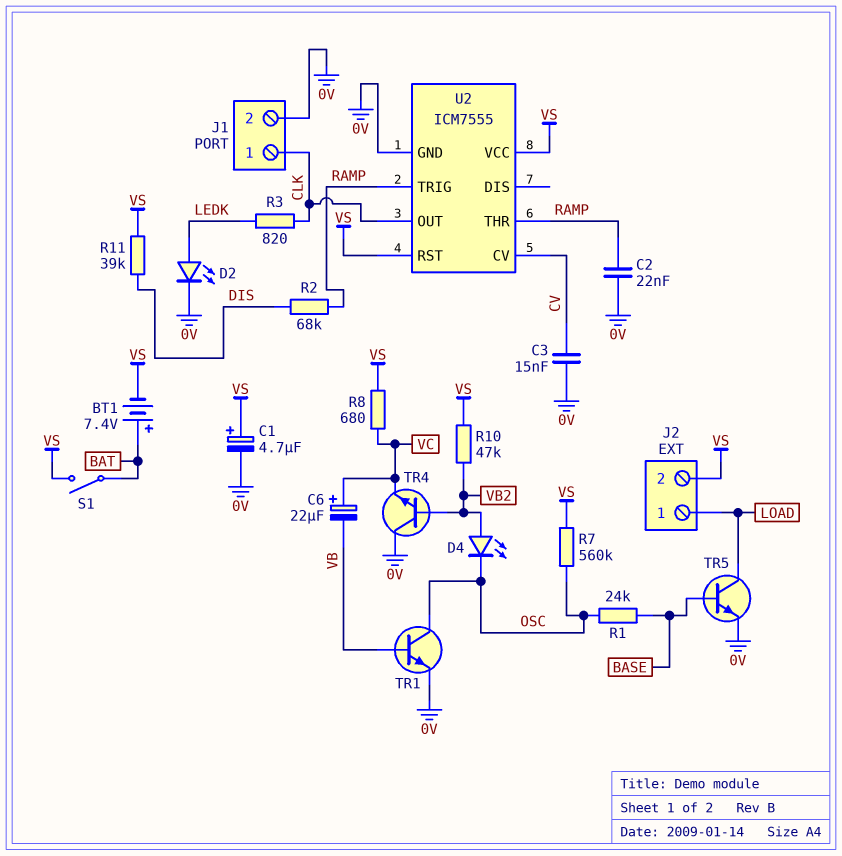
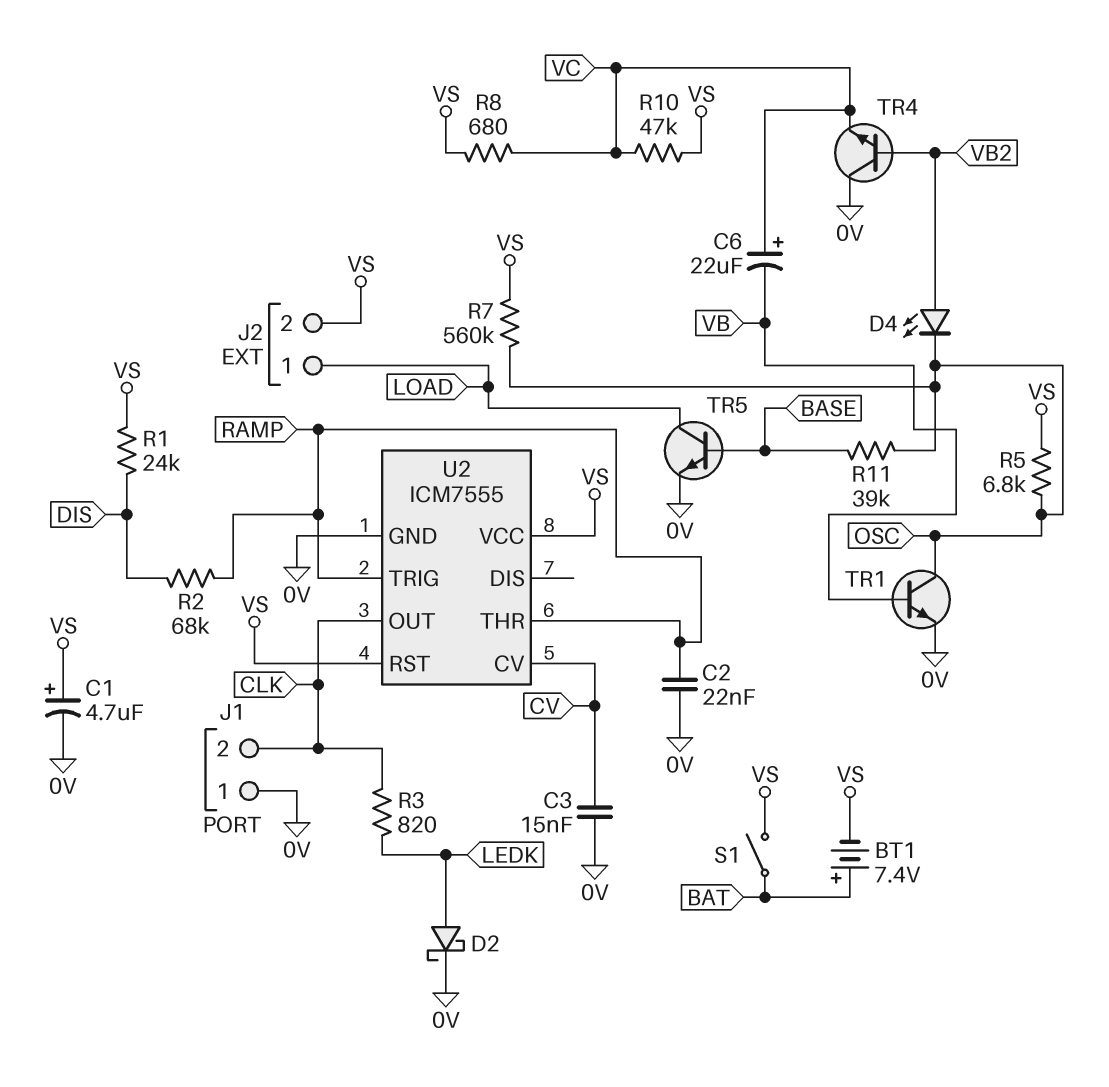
D2: LED (A LEDK, K 0V) -> schottky (A LEDK, K 0V)
J1 pin 1: CLK -> 0V
J1 pin 2: 0V -> CLK
R1: 24k (BASE, OSC) -> 24k (DIS, VS)
R5: none -> 6.8k (OSC, VS)
R10: 47k (VB2, VS) -> 47k (VC, VS)
R11: 39k (DIS, VS) -> 39k (BASE, OSC)

